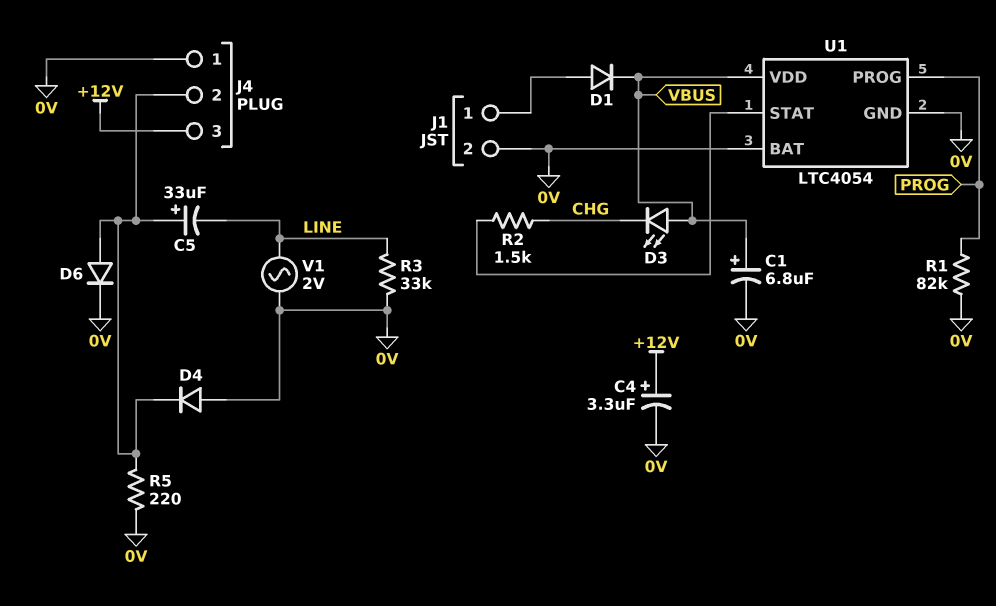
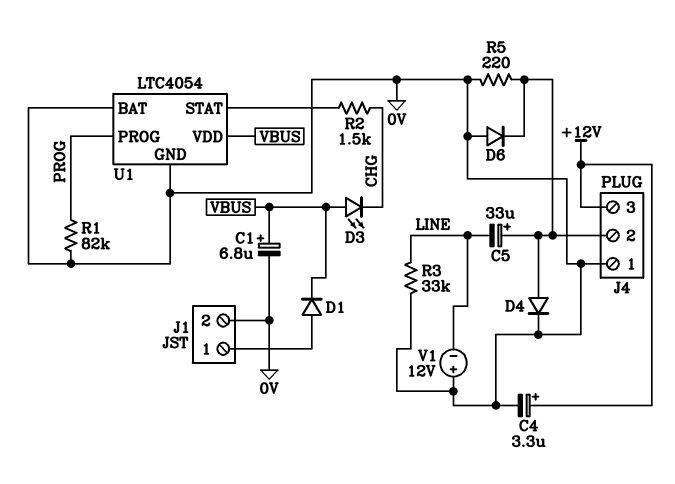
D4: diode (A 0V, K J4/2) -> diode (A J4/2, K 0V)
D6: diode (A J4/2, K 0V) -> diode (A 0V, K J4/2)
V1: AC 2V (0V, LINE) -> 12V (plus 0V, minus LINE)

